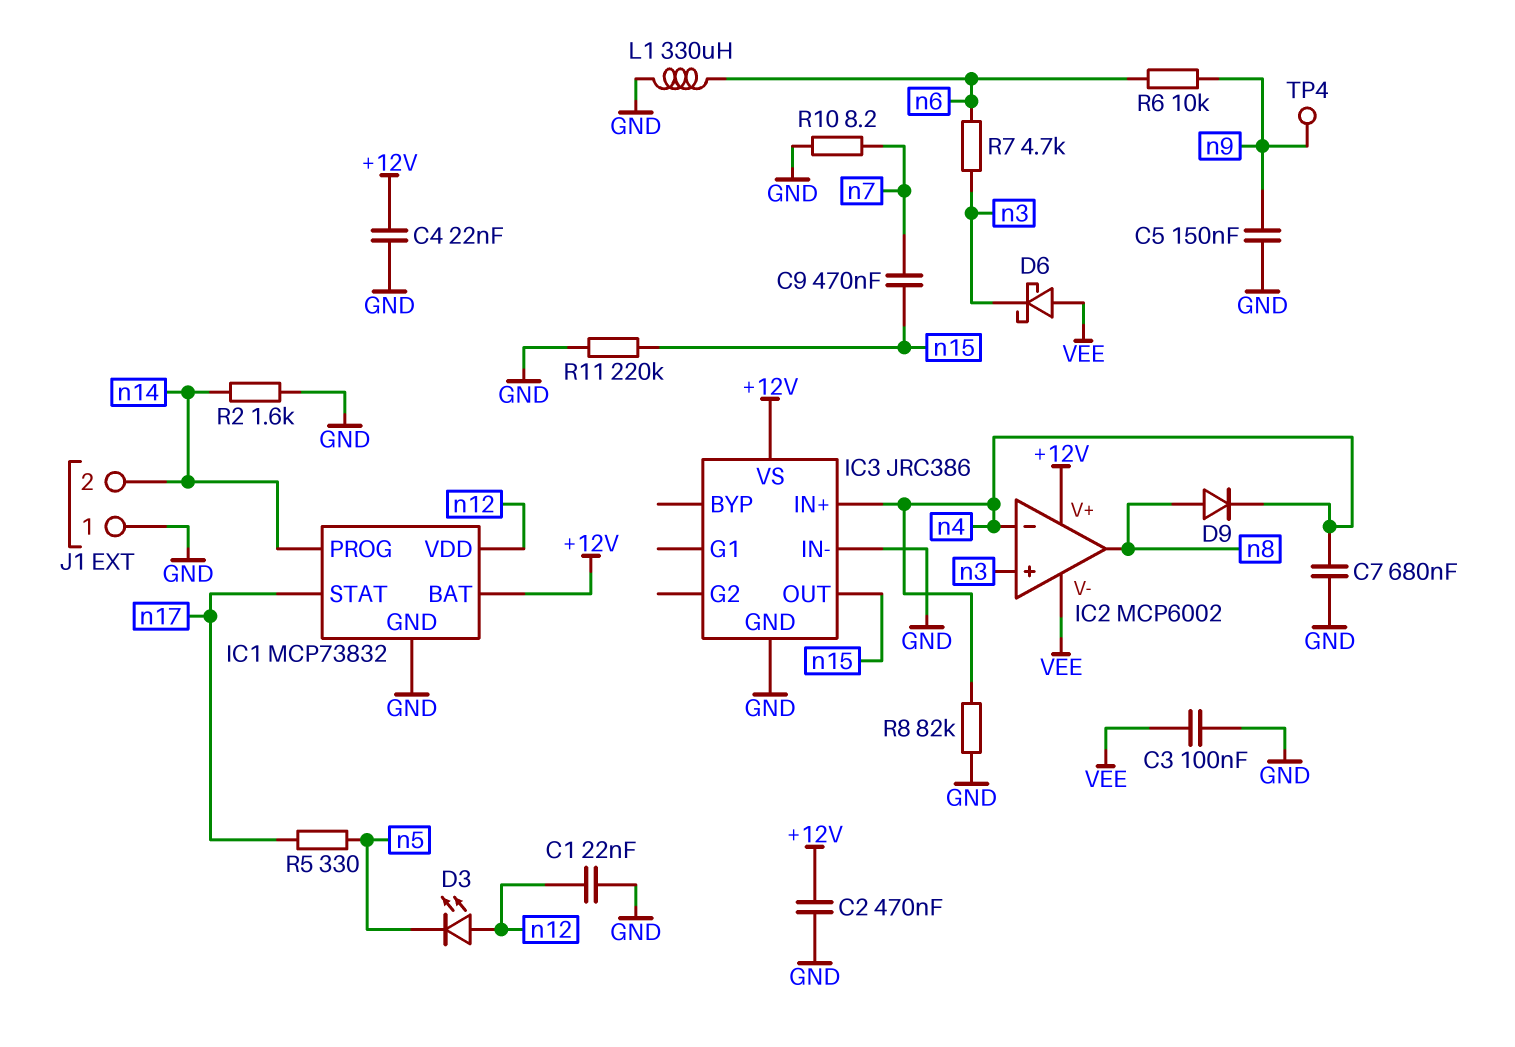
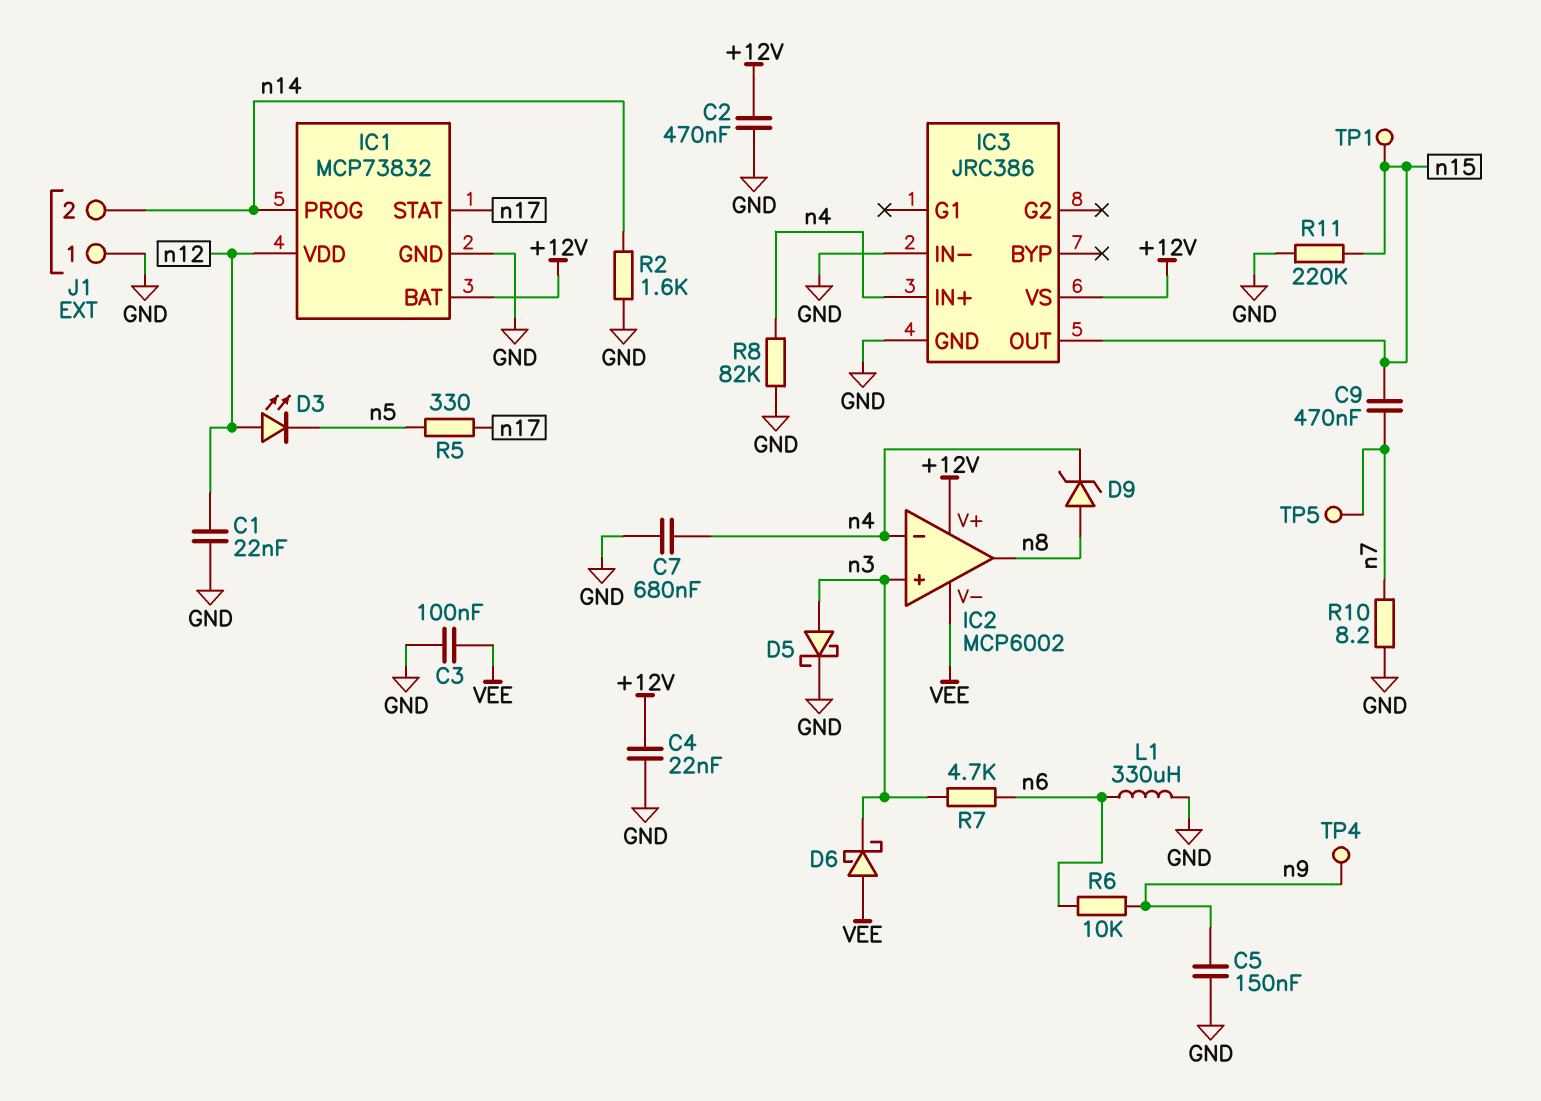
D5: none -> schottky (A n3, K GND)
D9: diode (A n8, K n4) -> zener (A n8, K n4)
TP1: none -> test point (n15)
TP5: none -> test point (n7)

